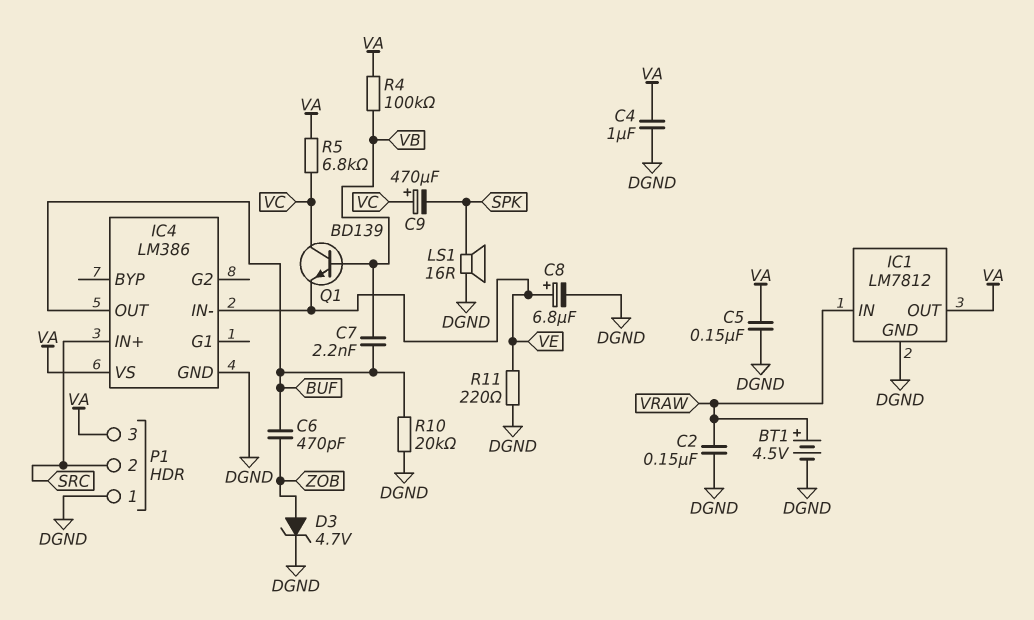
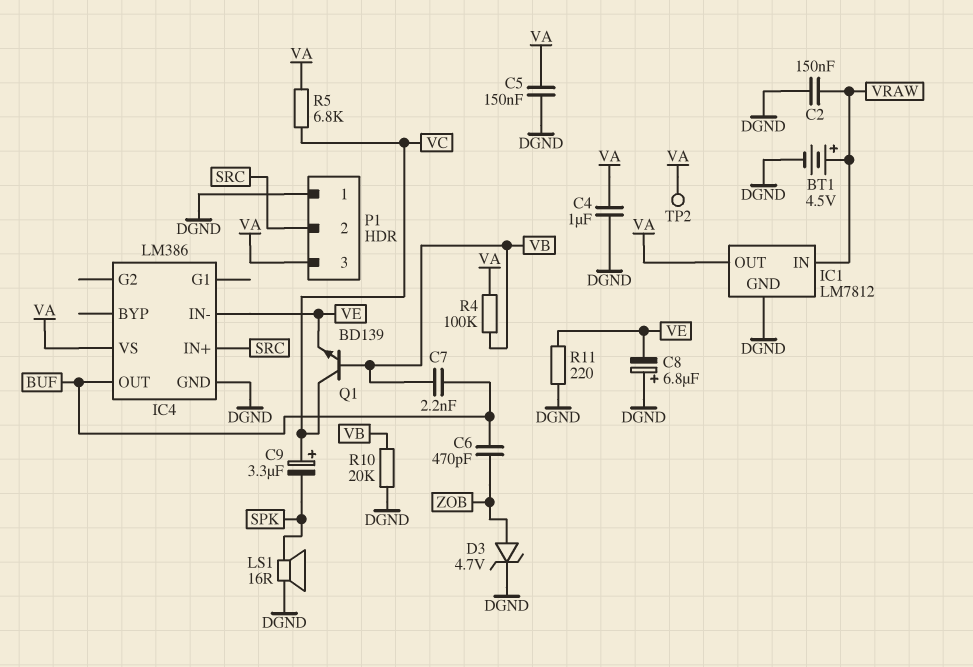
C8: 6.8uF (plus VE, minus DGND) -> 6.8uF (plus DGND, minus VE)
C9: 470uF (plus VC, minus SPK) -> 3.3uF (plus VC, minus SPK)
R10: 20k (BUF, DGND) -> 20k (DGND, VB)
TP2: none -> test point (VA)

